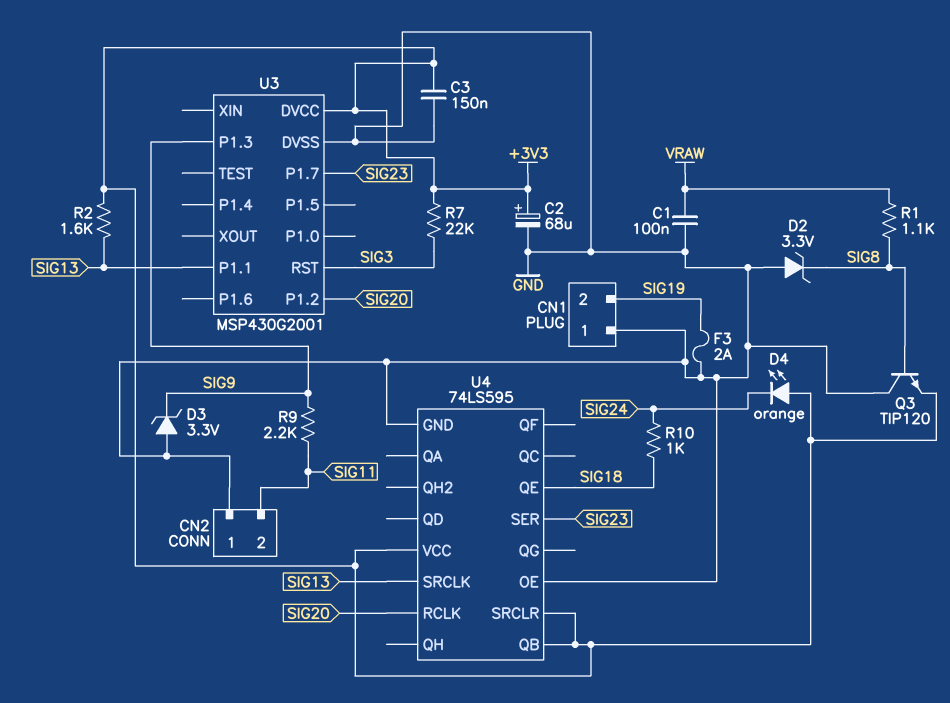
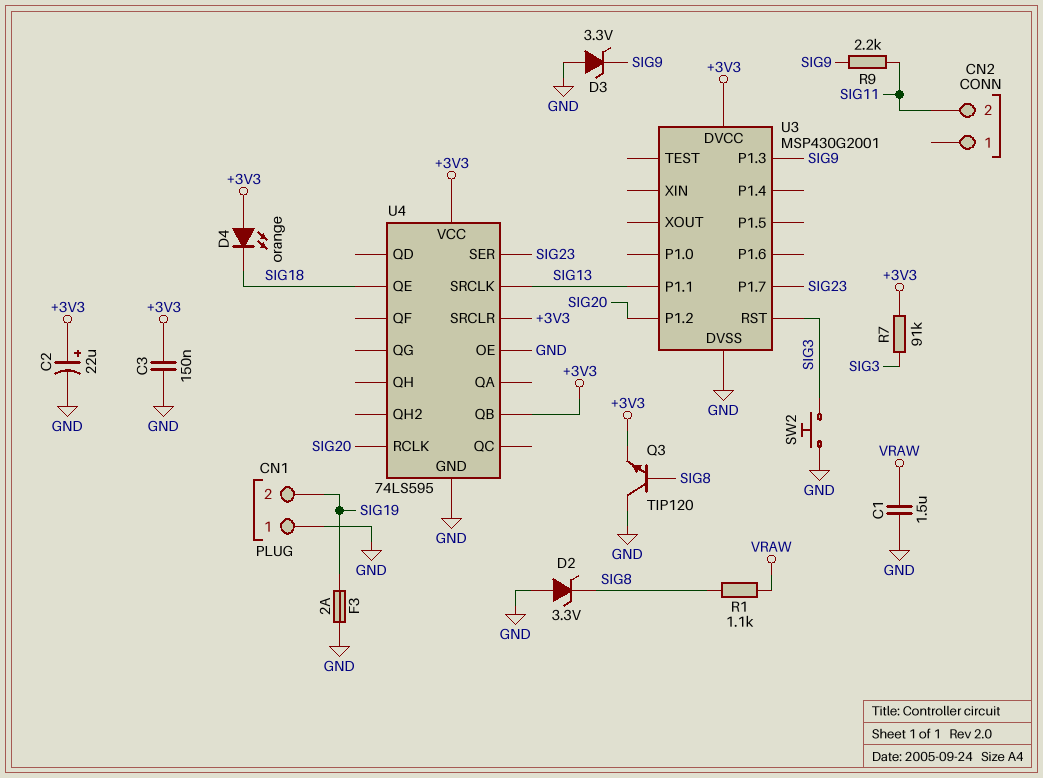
C1: 100nF (GND, VRAW) -> 1.5uF (GND, VRAW)
C2: 68uF (plus +3V3, minus GND) -> 22uF (plus +3V3, minus GND)
CN2 pin 1: GND -> none
D4: LED orange (A +3V3, K SIG24) -> LED orange (A +3V3, K SIG18)
R2: 1.6k (+3V3, SIG13) -> none
R7: 22k (+3V3, SIG3) -> 91k (+3V3, SIG3)
R10: 1k (SIG18, SIG24) -> none
SW2: none -> button (GND, SIG3)

